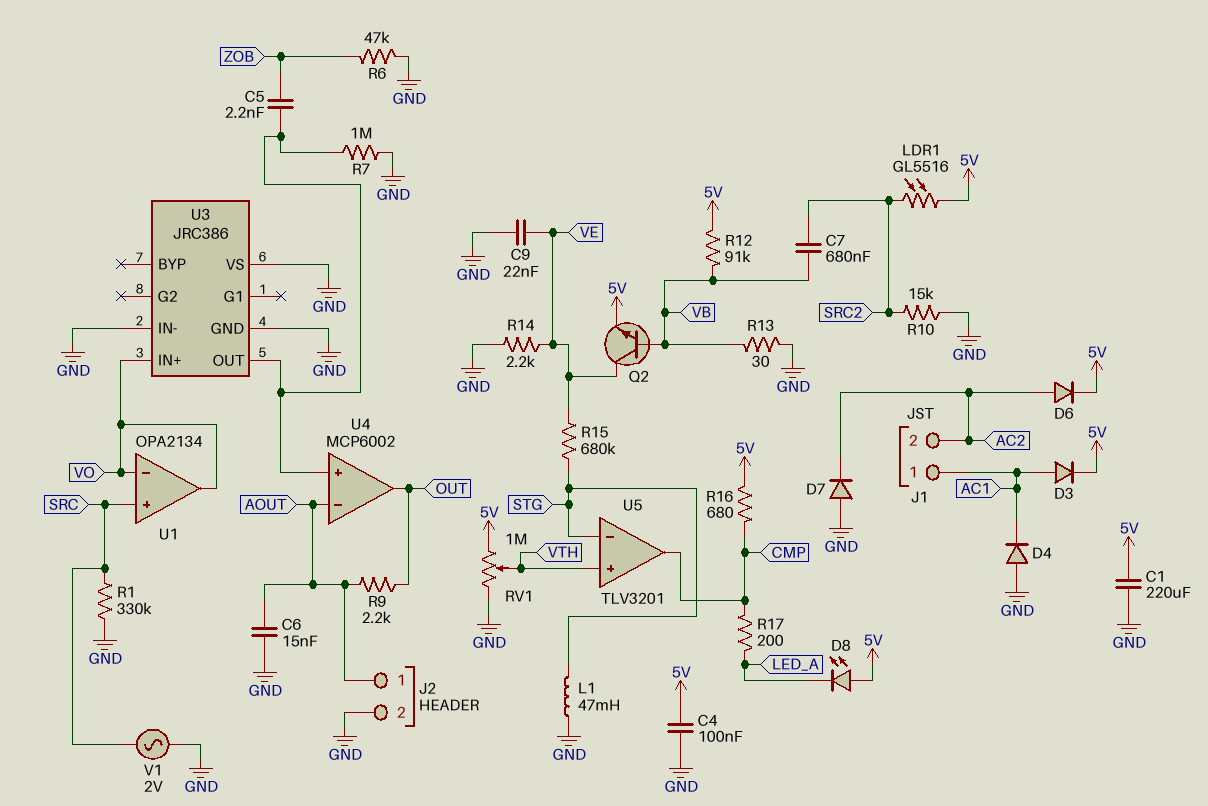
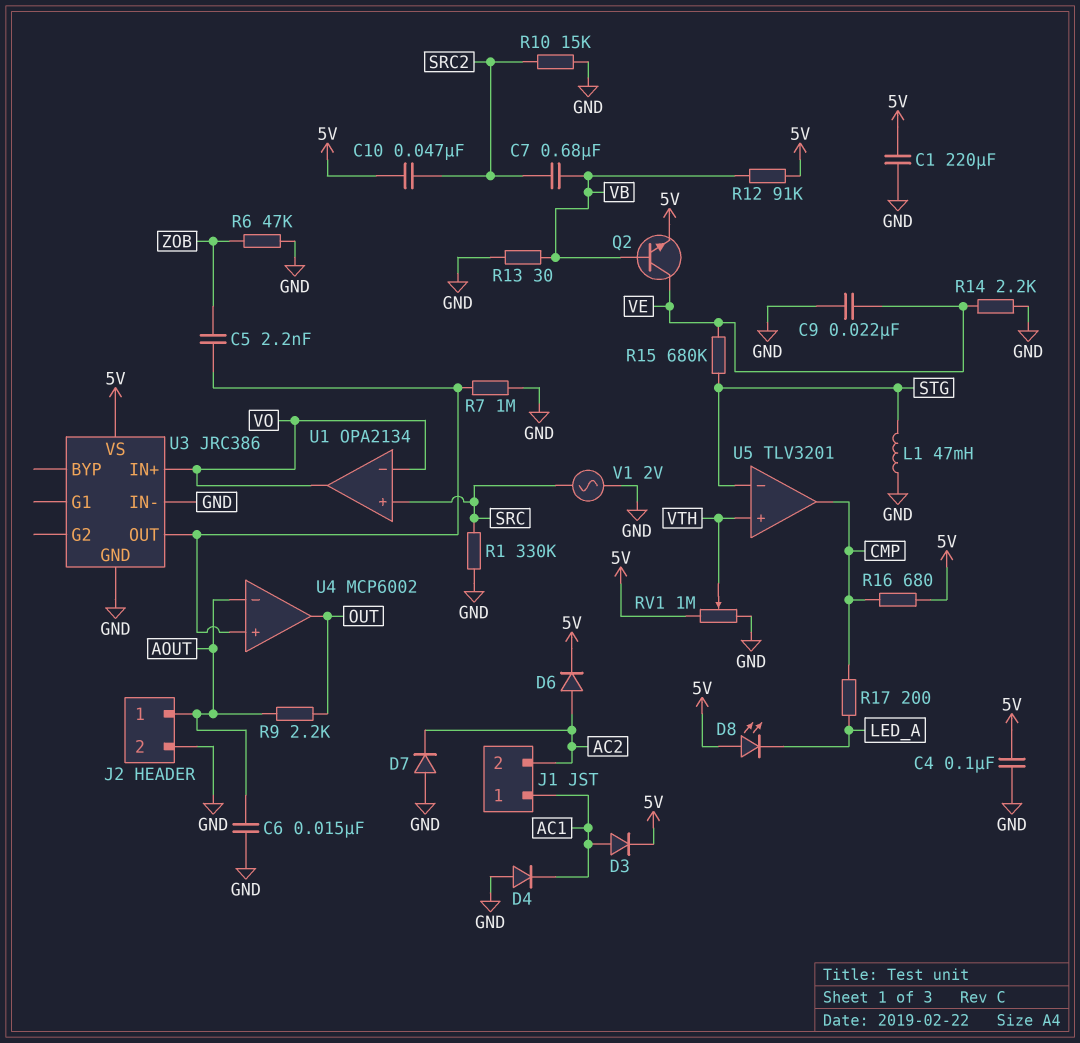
C10: none -> 47nF (5V, SRC2)
LDR1: GL5516 (5V, SRC2) -> none
U3 pin VS: GND -> 5V

